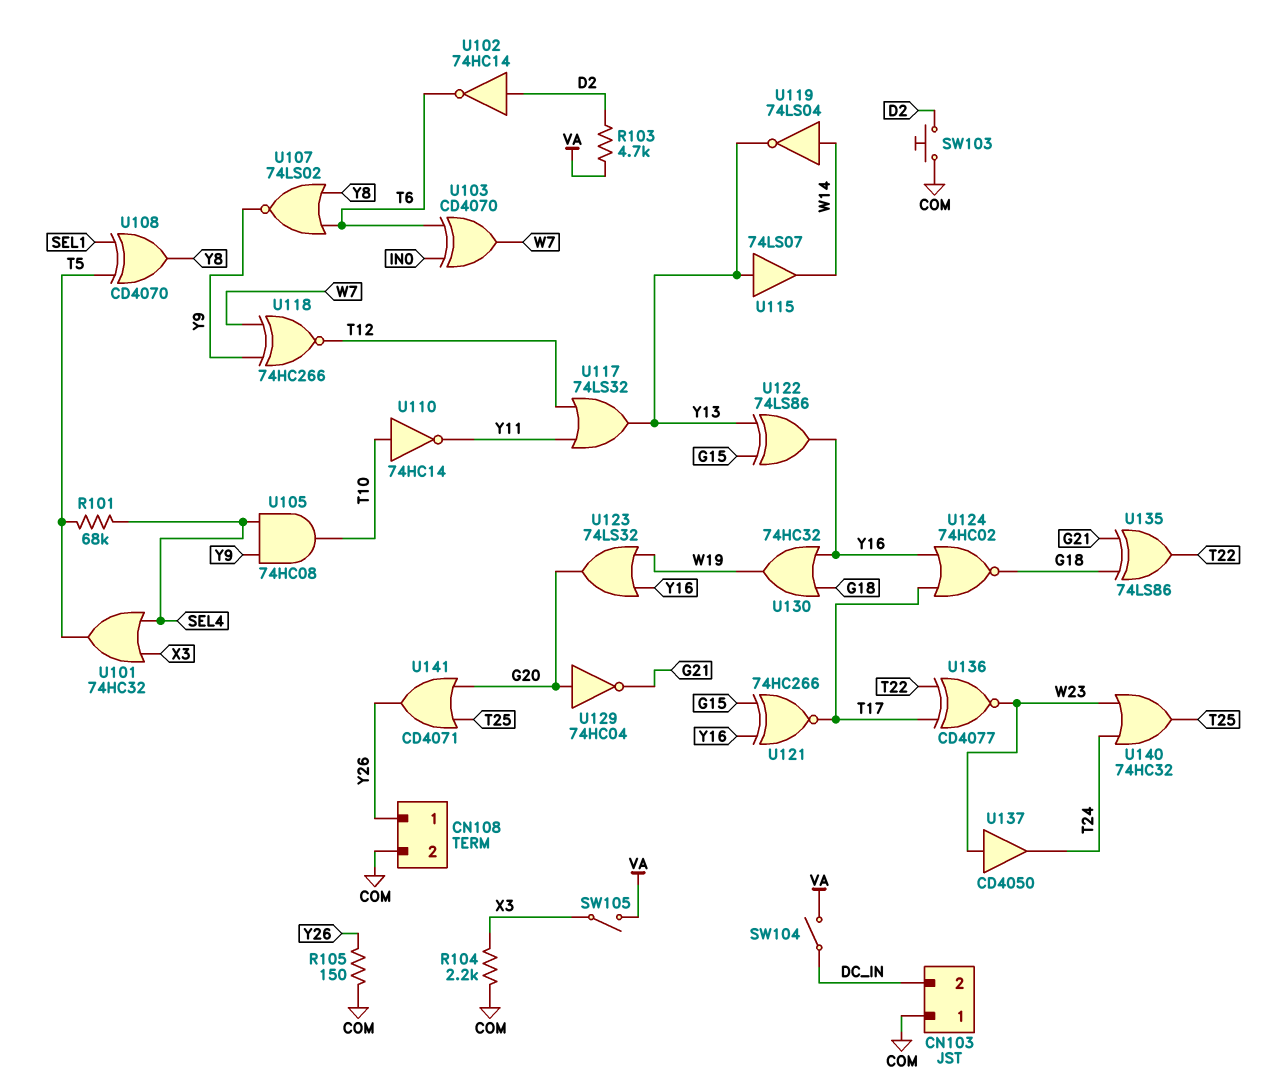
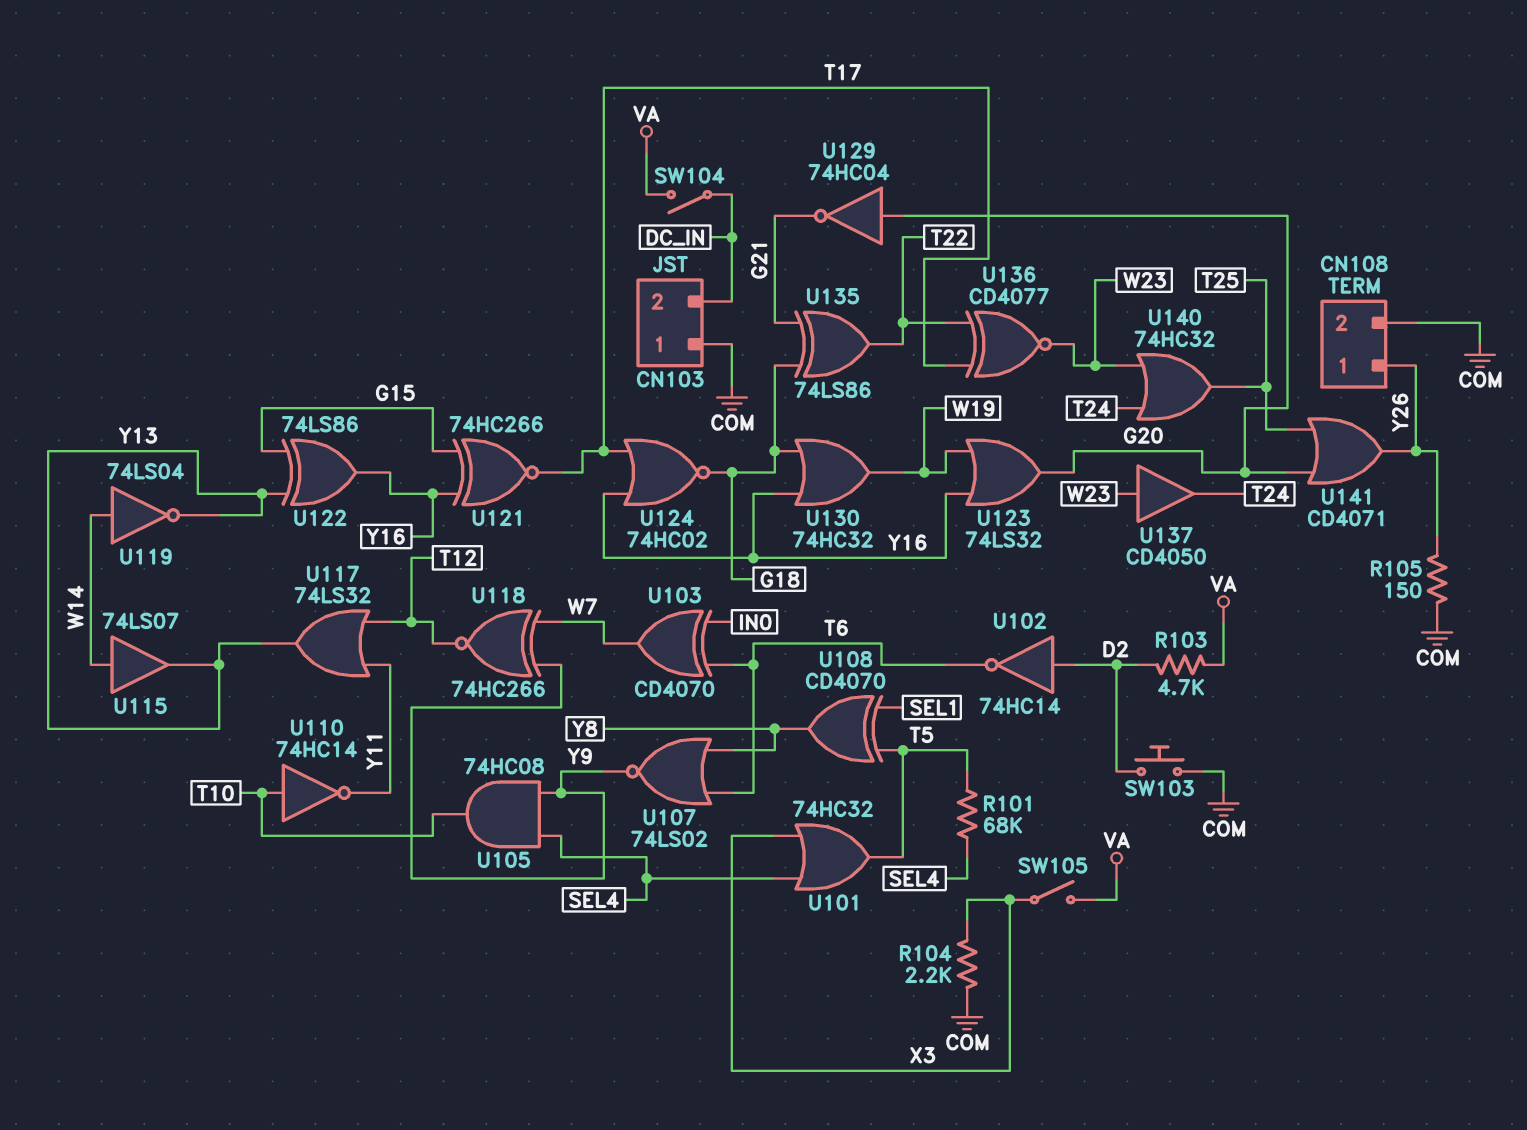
U115: buffer 74LS07 (in Y13, out W14) -> buffer 74LS07 (in W14, out Y13)

